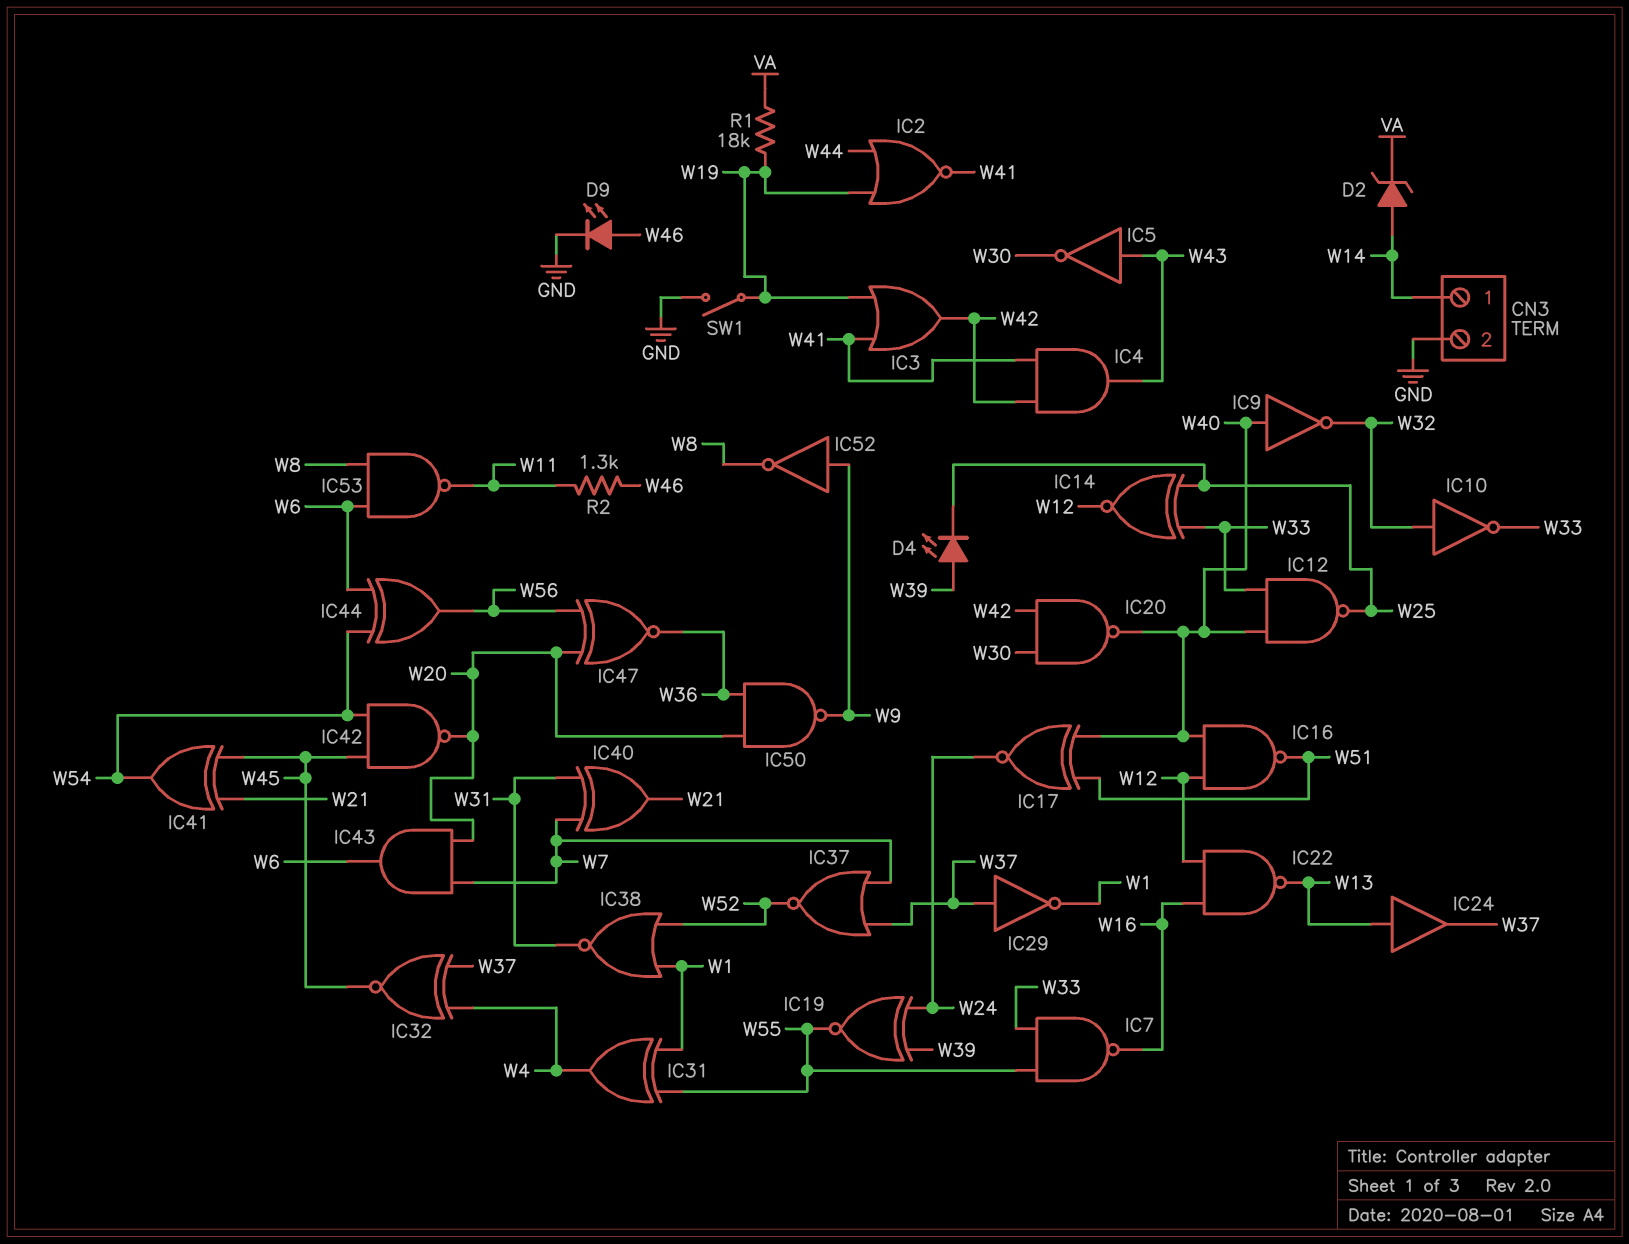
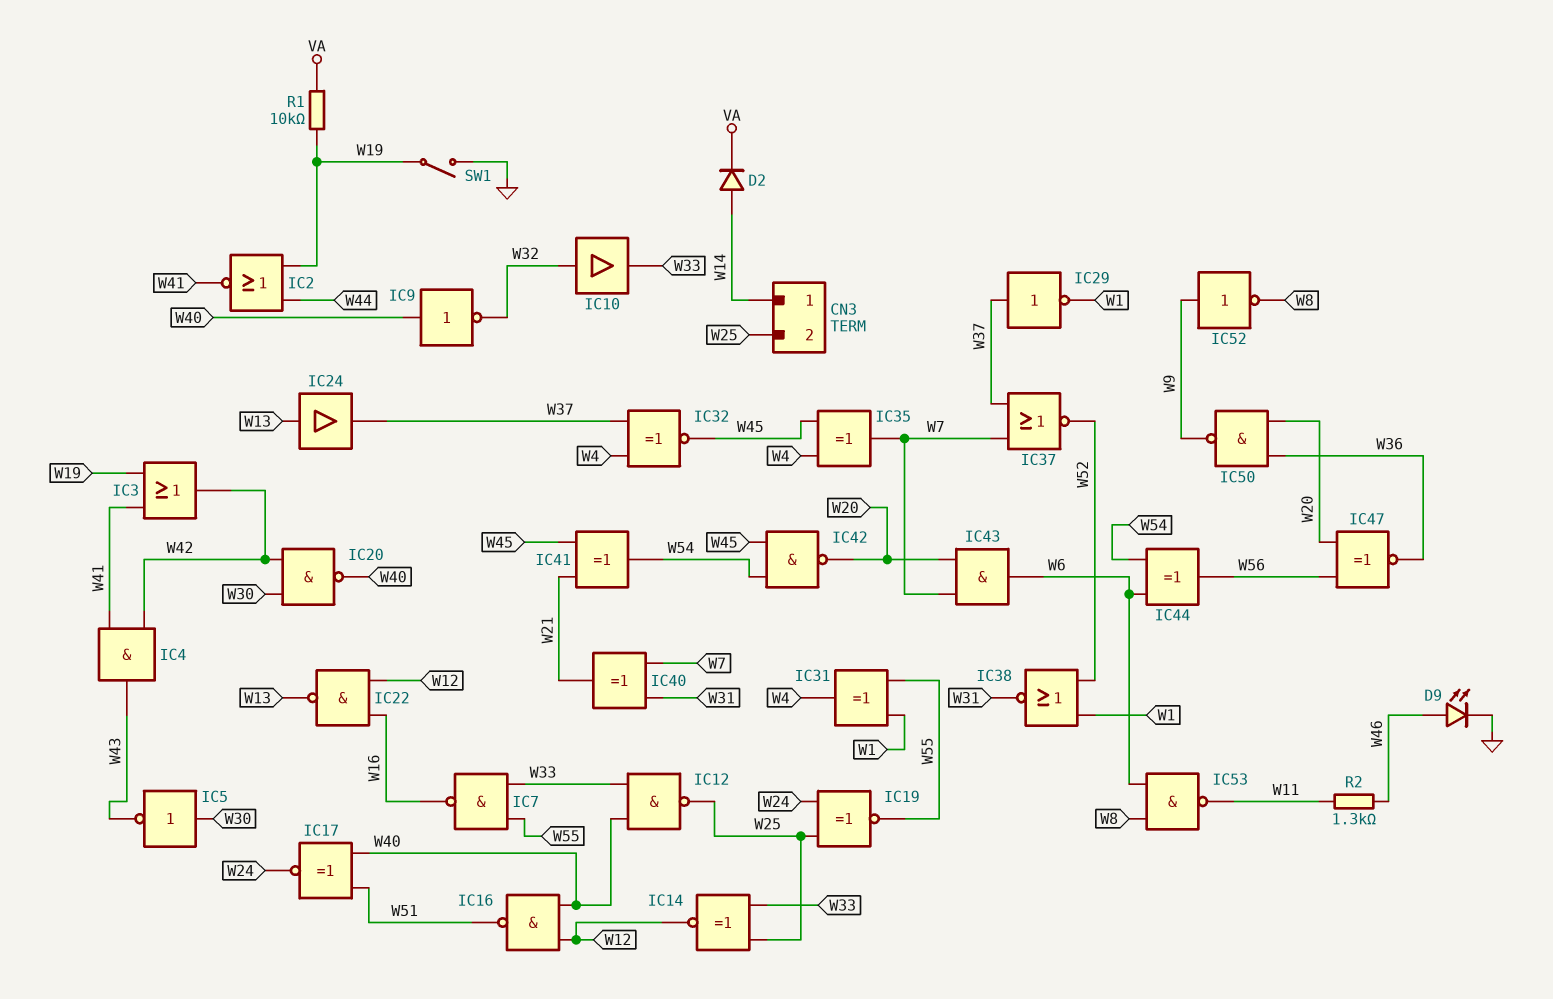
CN3 pin 2: GND -> W25
D2: zener (A W14, K VA) -> diode (A W14, K VA)
D4: LED (A W39, K W25) -> none
IC5: NOT (in W43, out W30) -> NOT (in W30, out W43)
IC10: NOT (in W32, out W33) -> buffer (in W32, out W33)
IC19: XNOR (in W24, in W39, out W55) -> XNOR (in W24, in W25, out W55)
IC35: none -> XOR (in W4, in W45, out W7)
R1: 18k (VA, W19) -> 10k (VA, W19)

